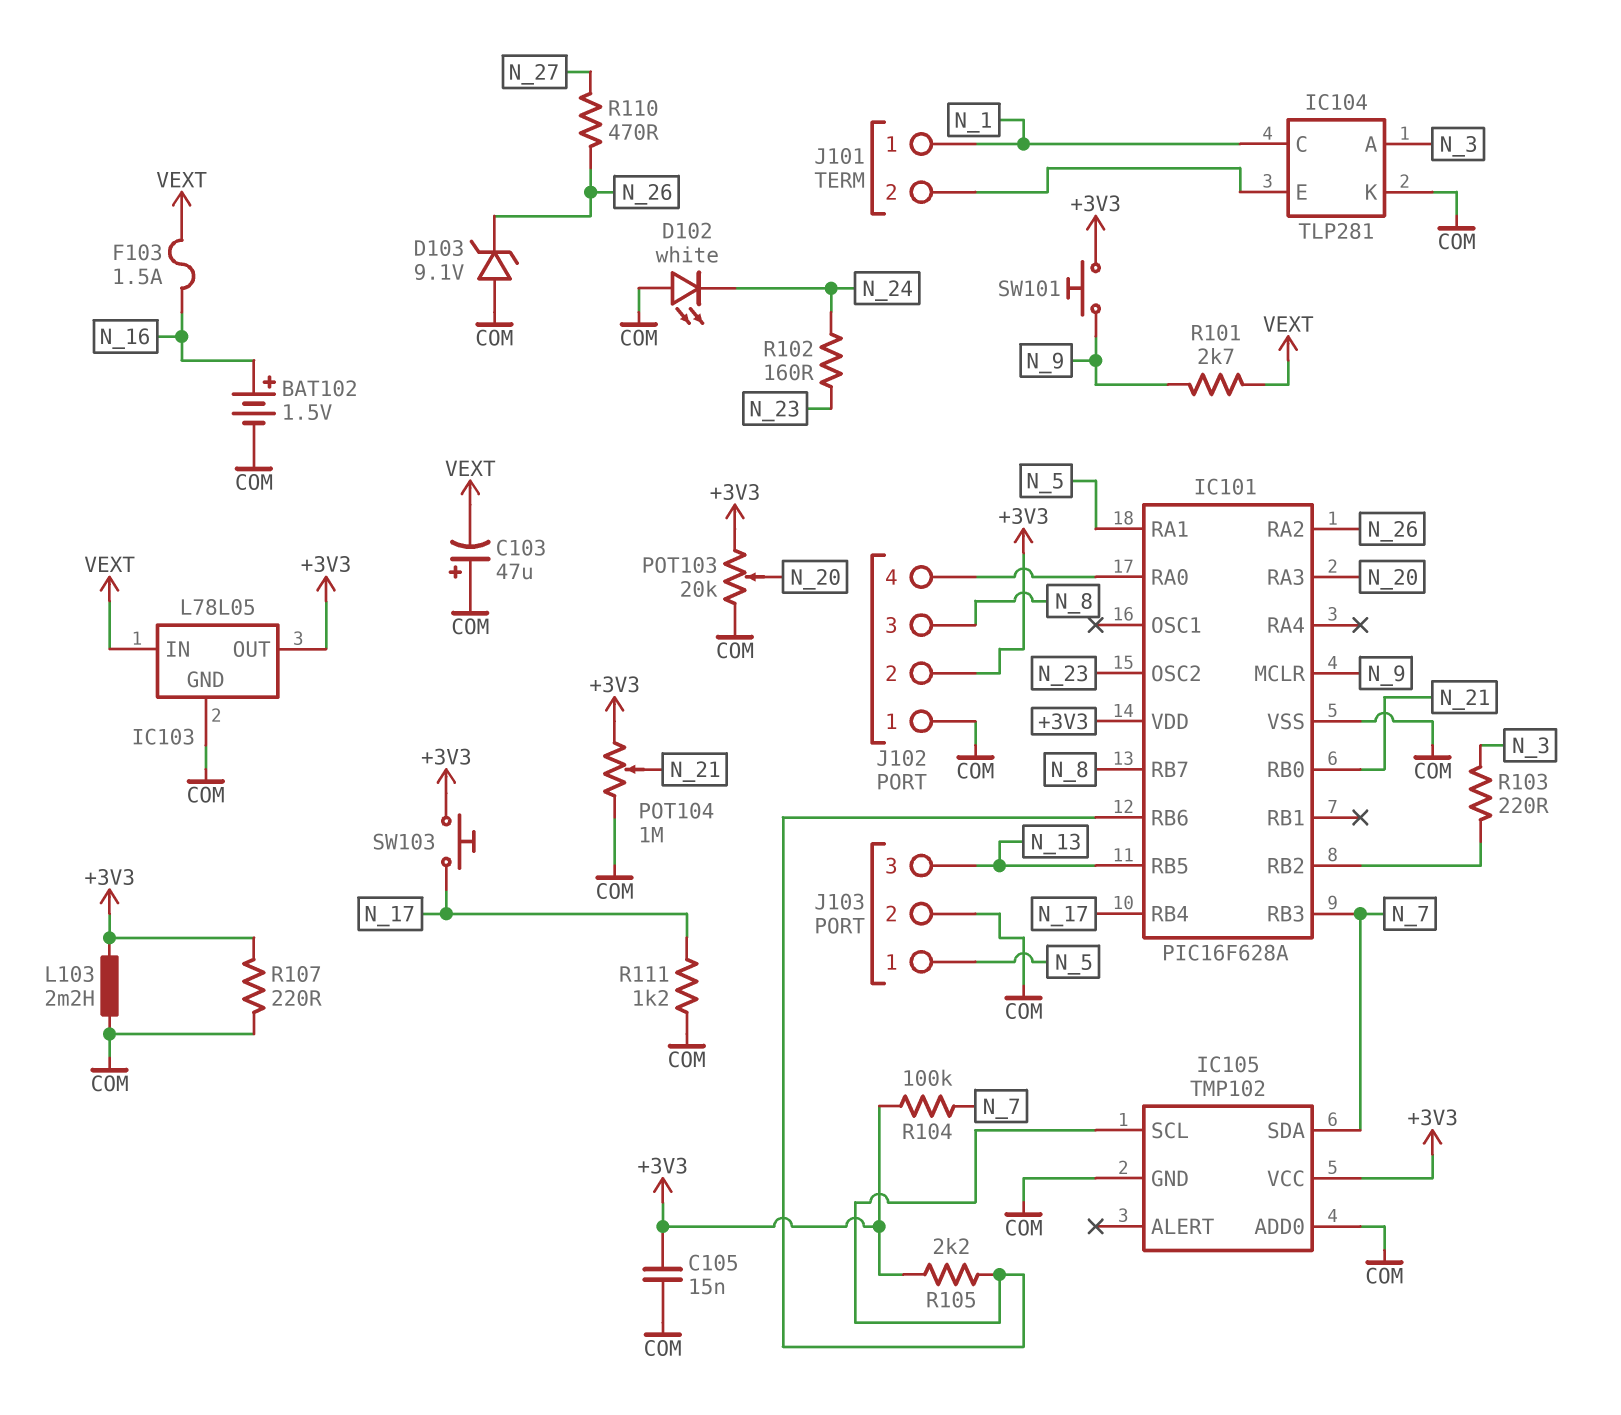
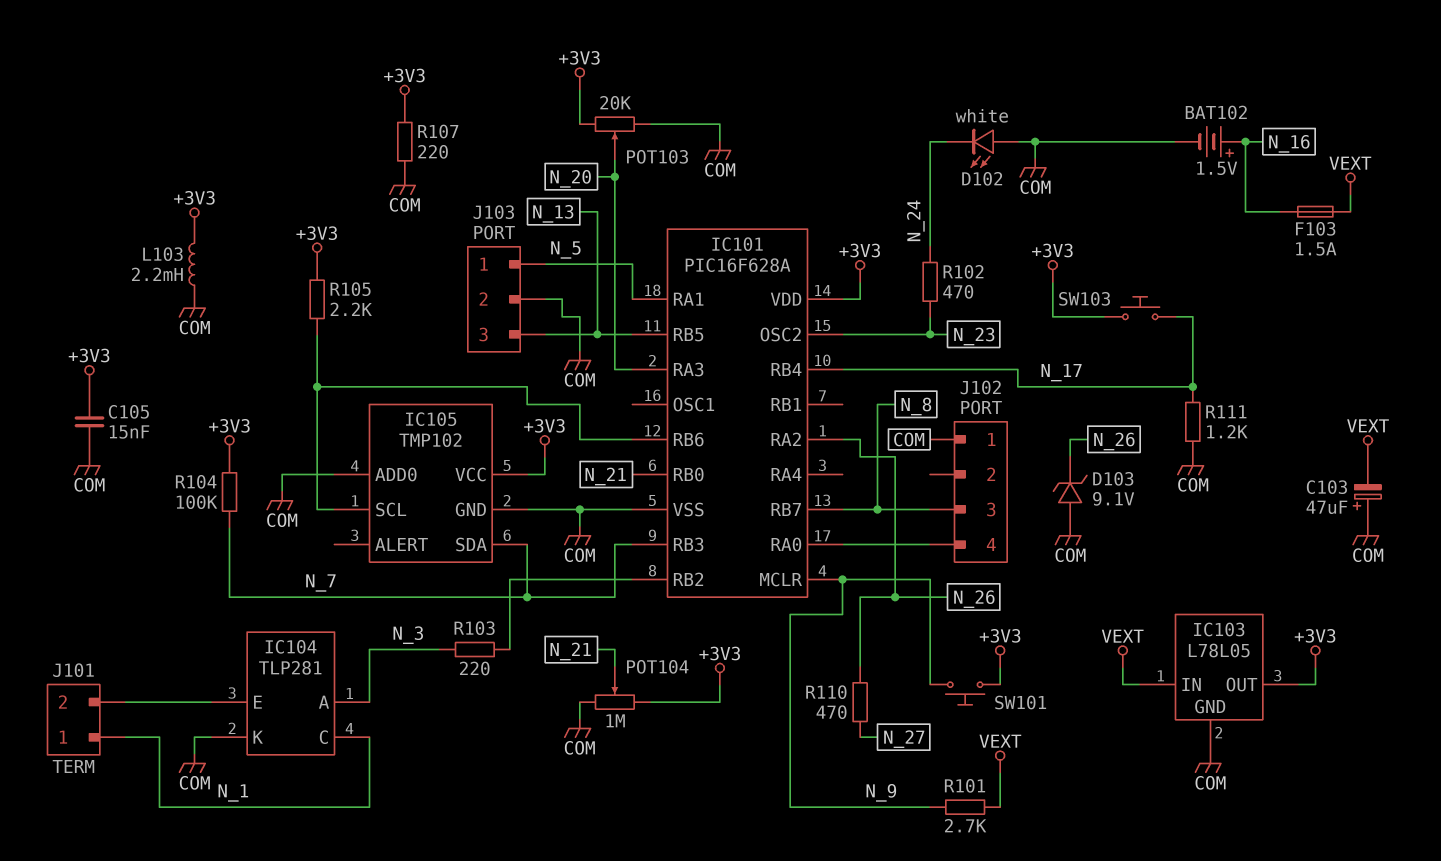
J102 pin 2: +3V3 -> none
R102: 160 (N_23, N_24) -> 470 (N_23, N_24)

